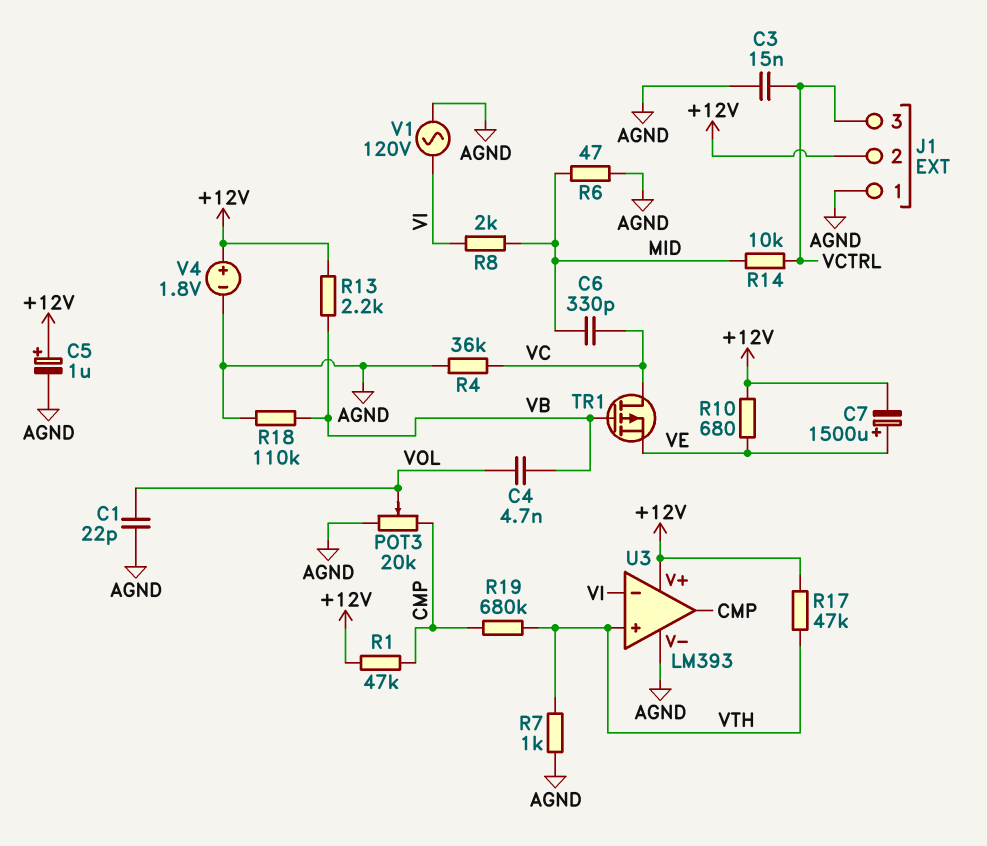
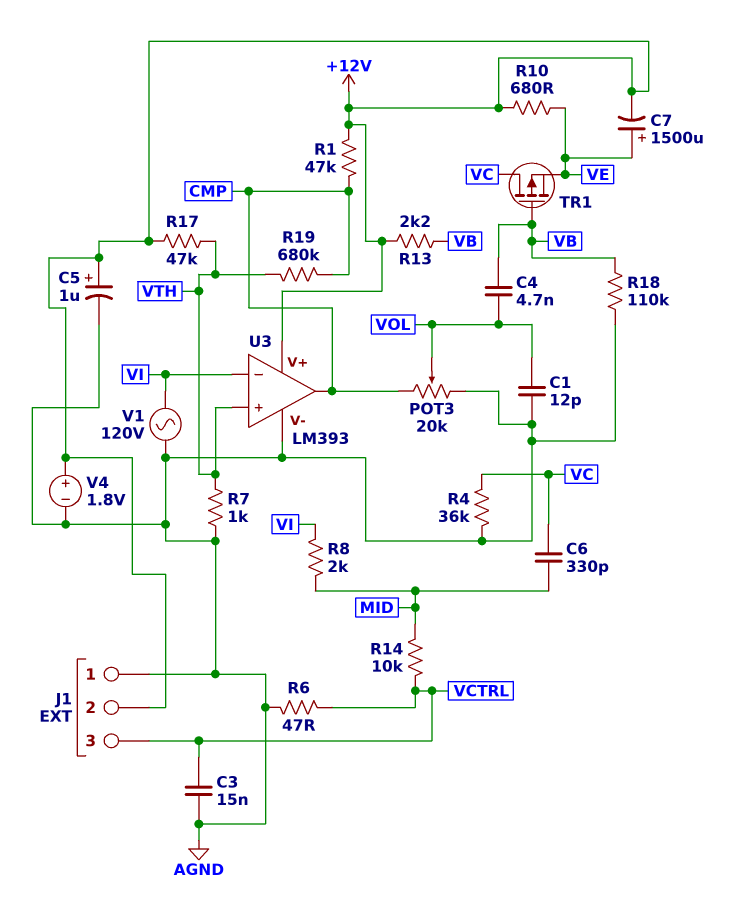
C1: 22pF (AGND, VOL) -> 12pF (AGND, VOL)
R6: 47 (AGND, MID) -> 47 (AGND, VCTRL)

